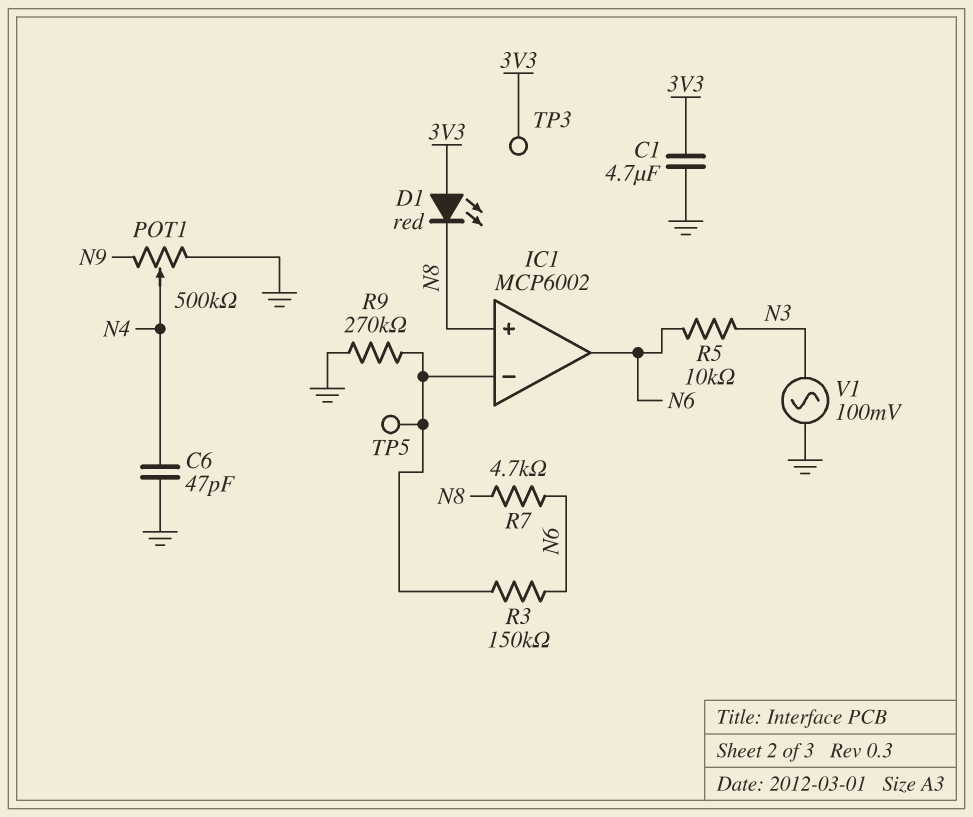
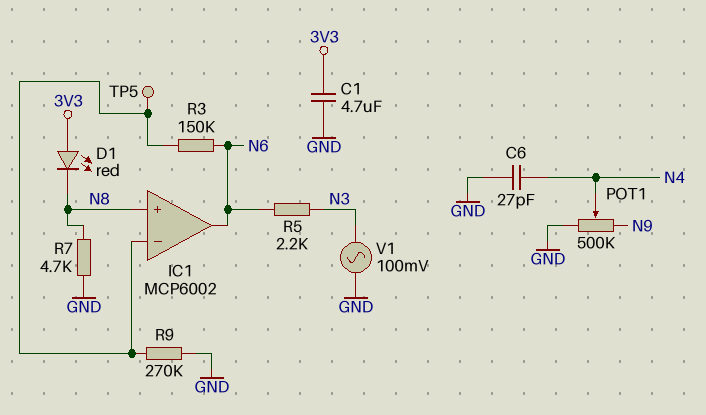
C6: 47pF (GND, N4) -> 27pF (GND, N4)
R5: 10k (N3, N6) -> 2.2k (N3, N6)
R7: 4.7k (N6, N8) -> 4.7k (GND, N8)
TP3: test point (3V3) -> none

